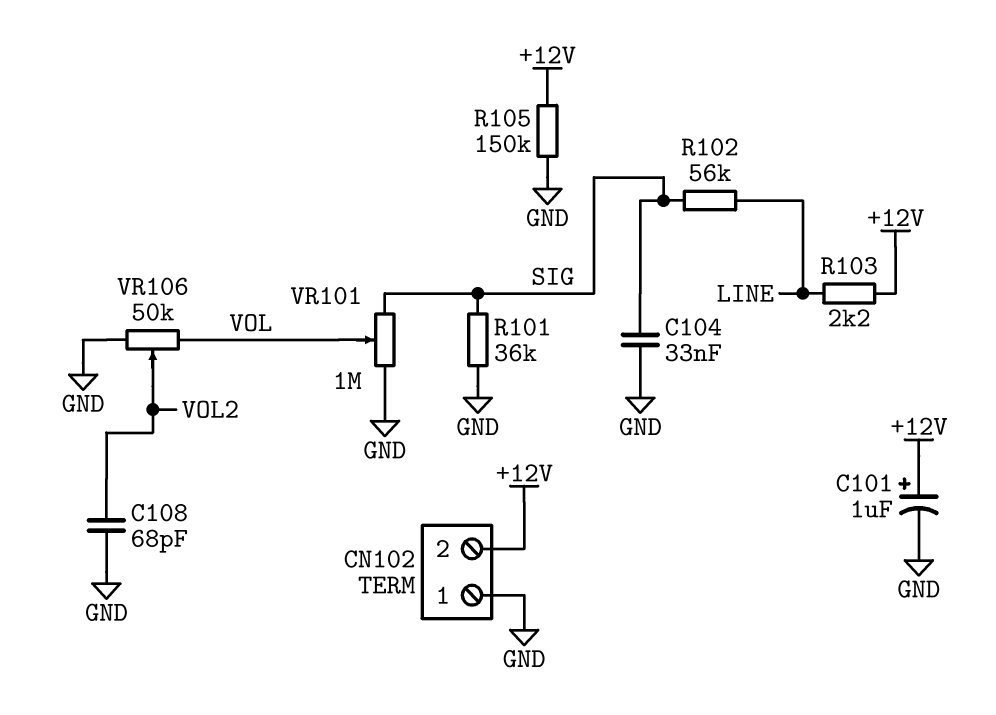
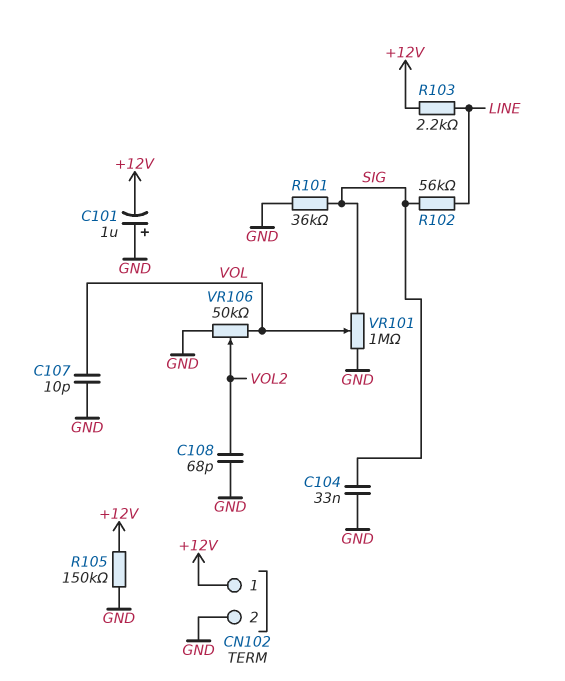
C101: 1uF (plus +12V, minus GND) -> 1uF (plus GND, minus +12V)
C107: none -> 10pF (GND, VOL)
CN102 pin 1: GND -> +12V
CN102 pin 2: +12V -> GND

